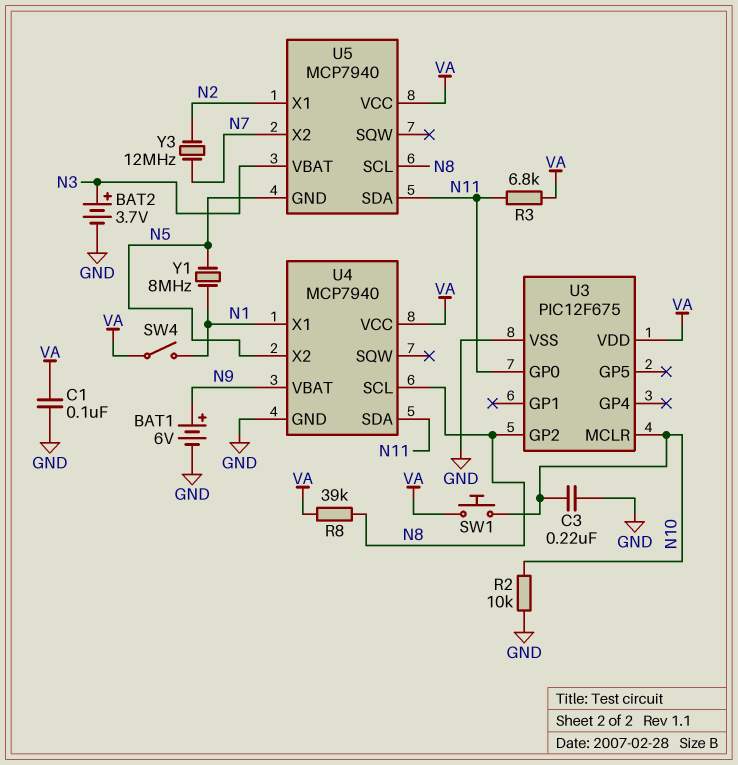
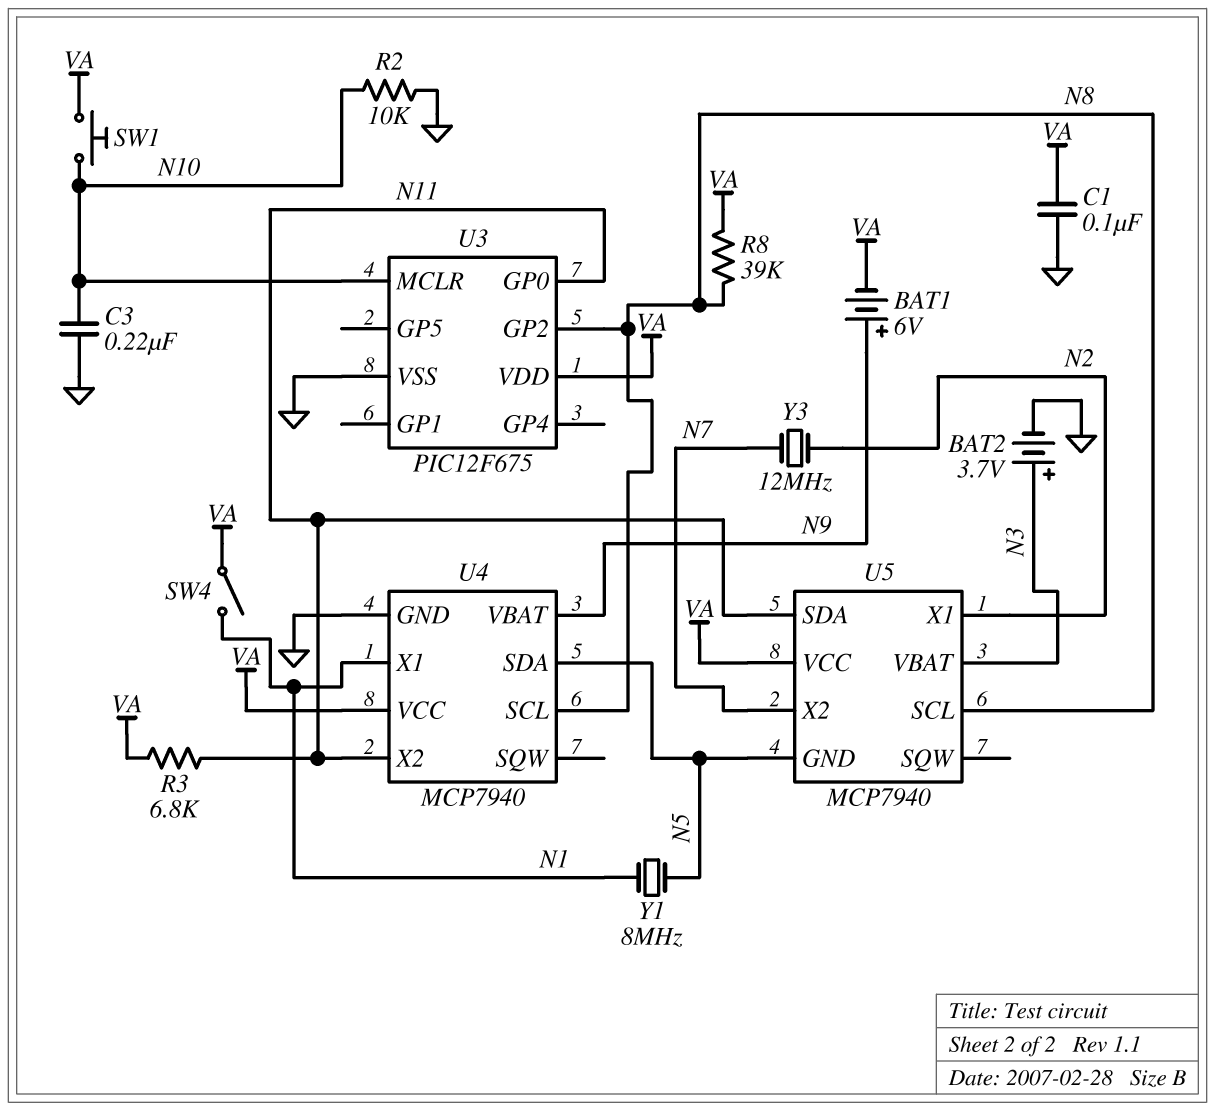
BAT1: 6V (plus N9, minus GND) -> 6V (plus N9, minus VA)
U4 pin SDA: N11 -> N5
U4 pin X2: N5 -> N11

